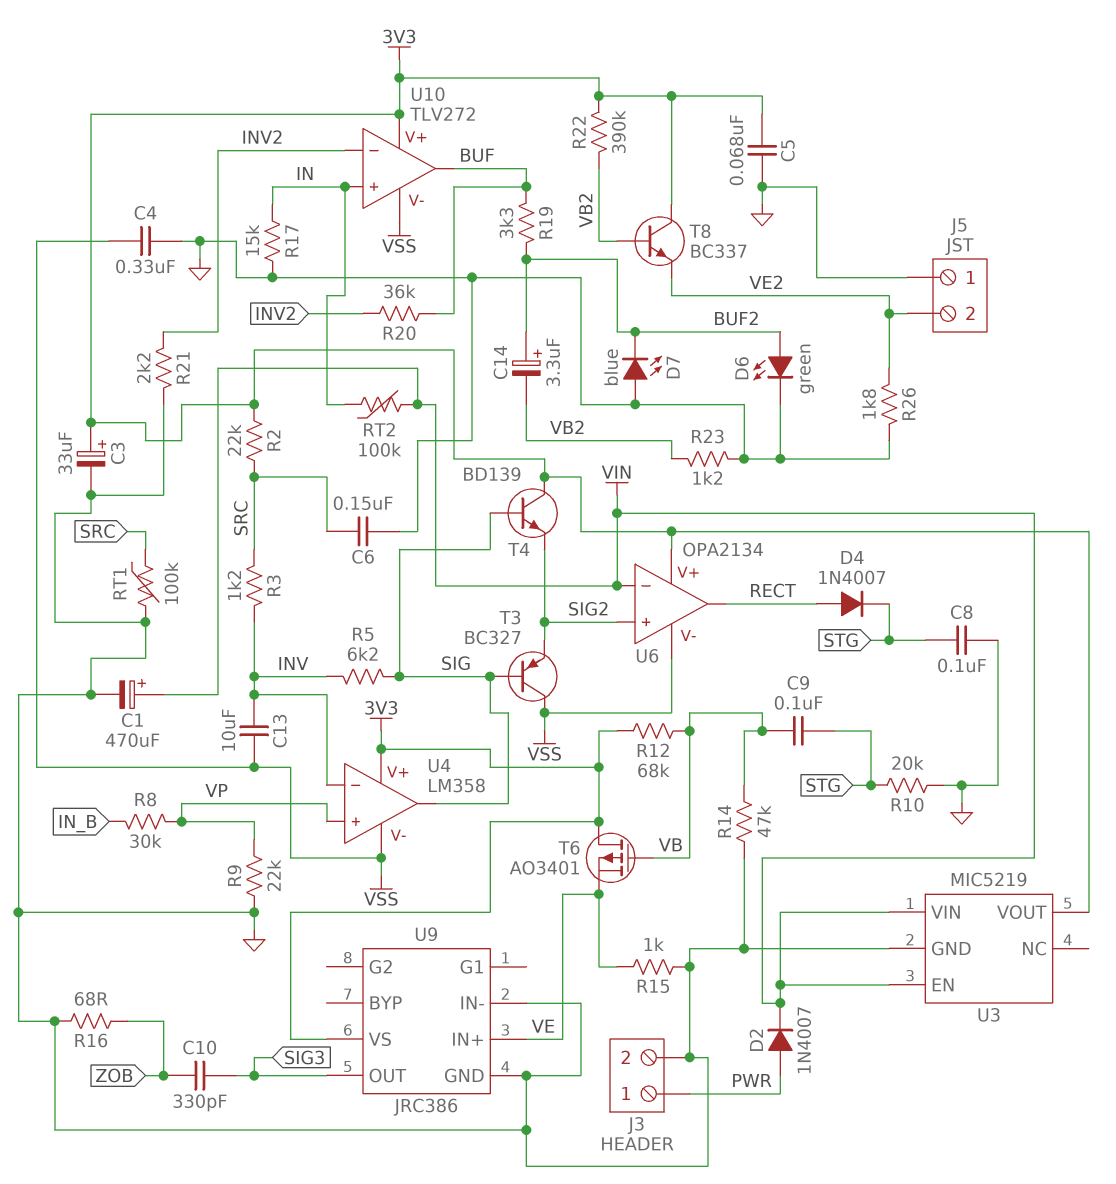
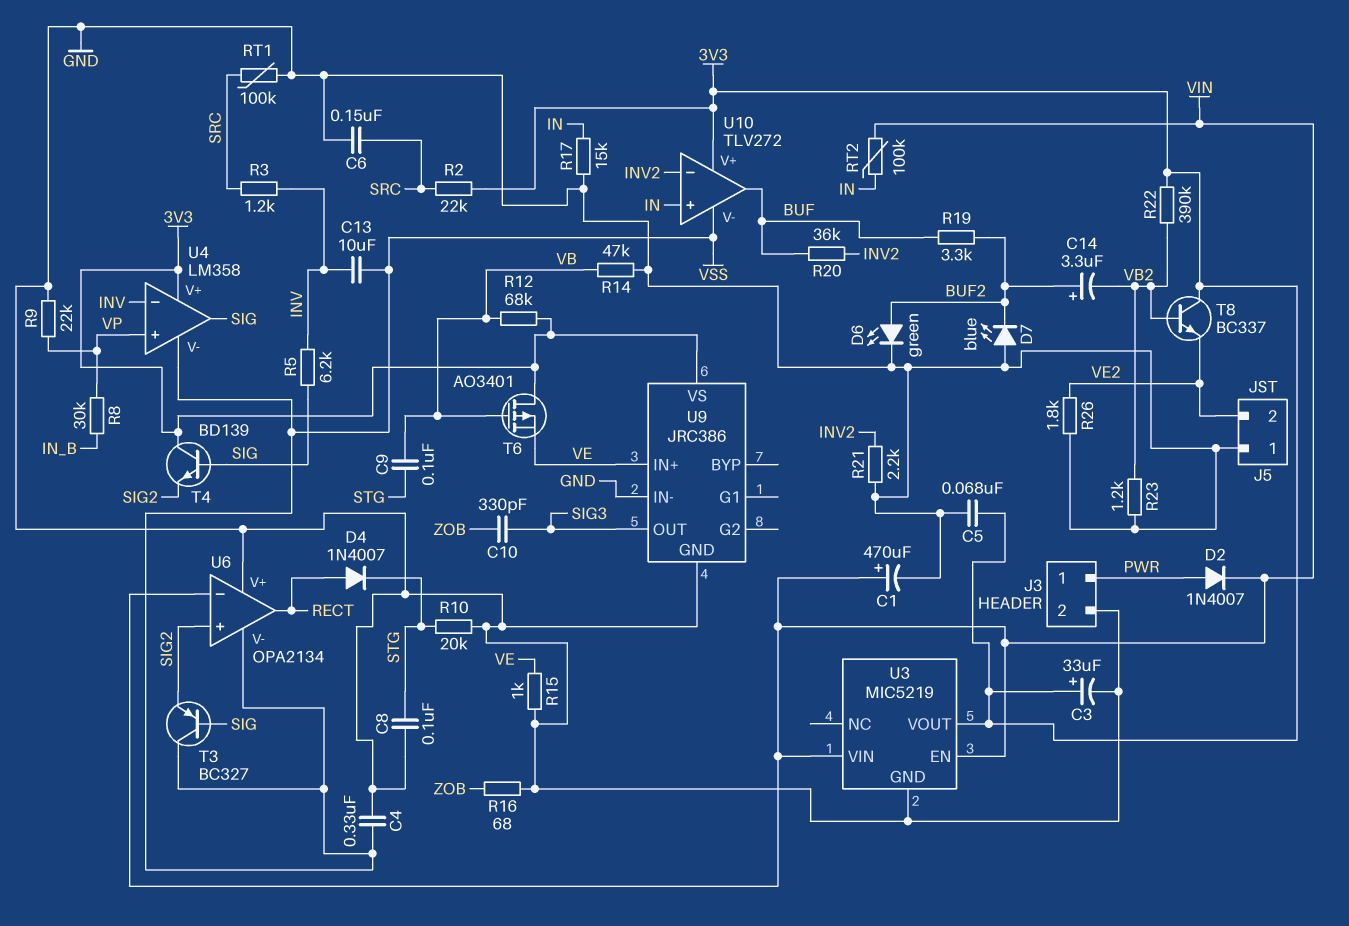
U6 pin V+: 3V3 -> GND

